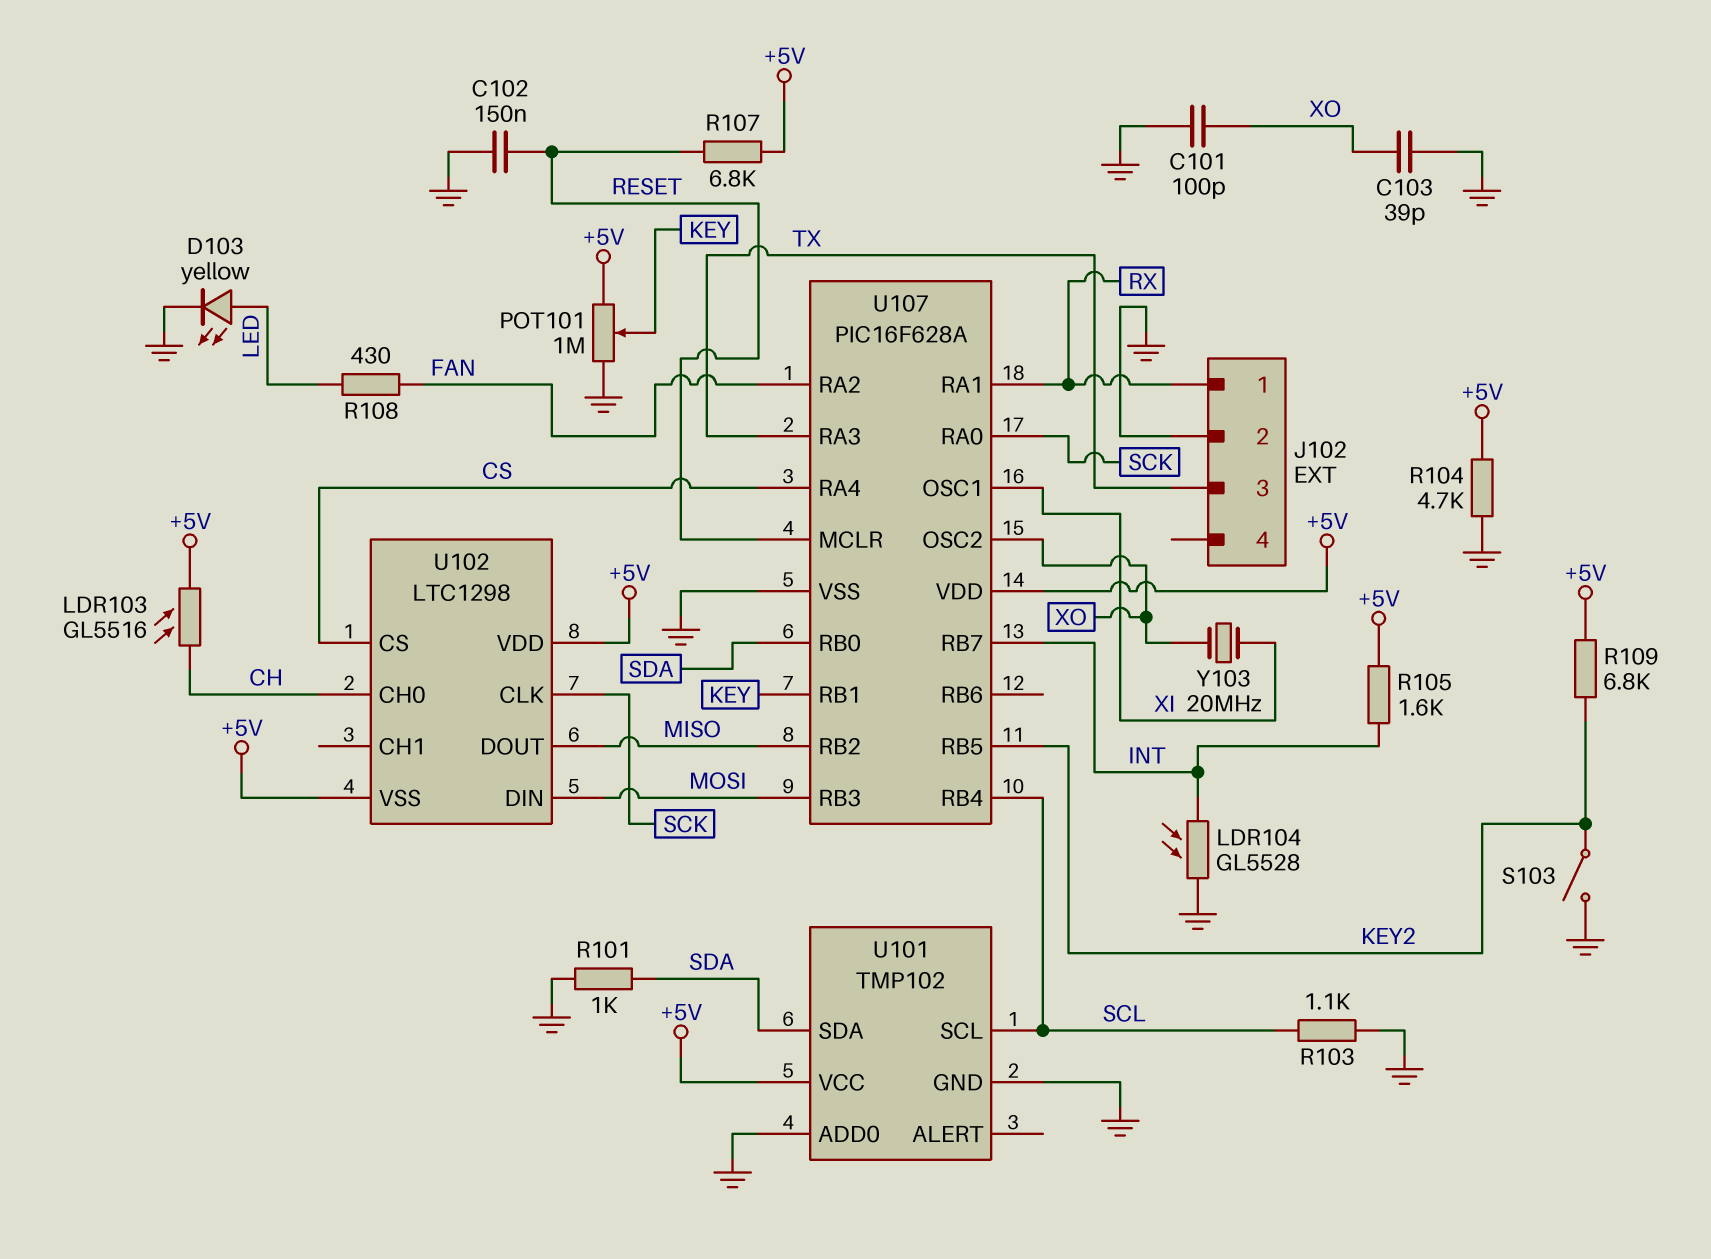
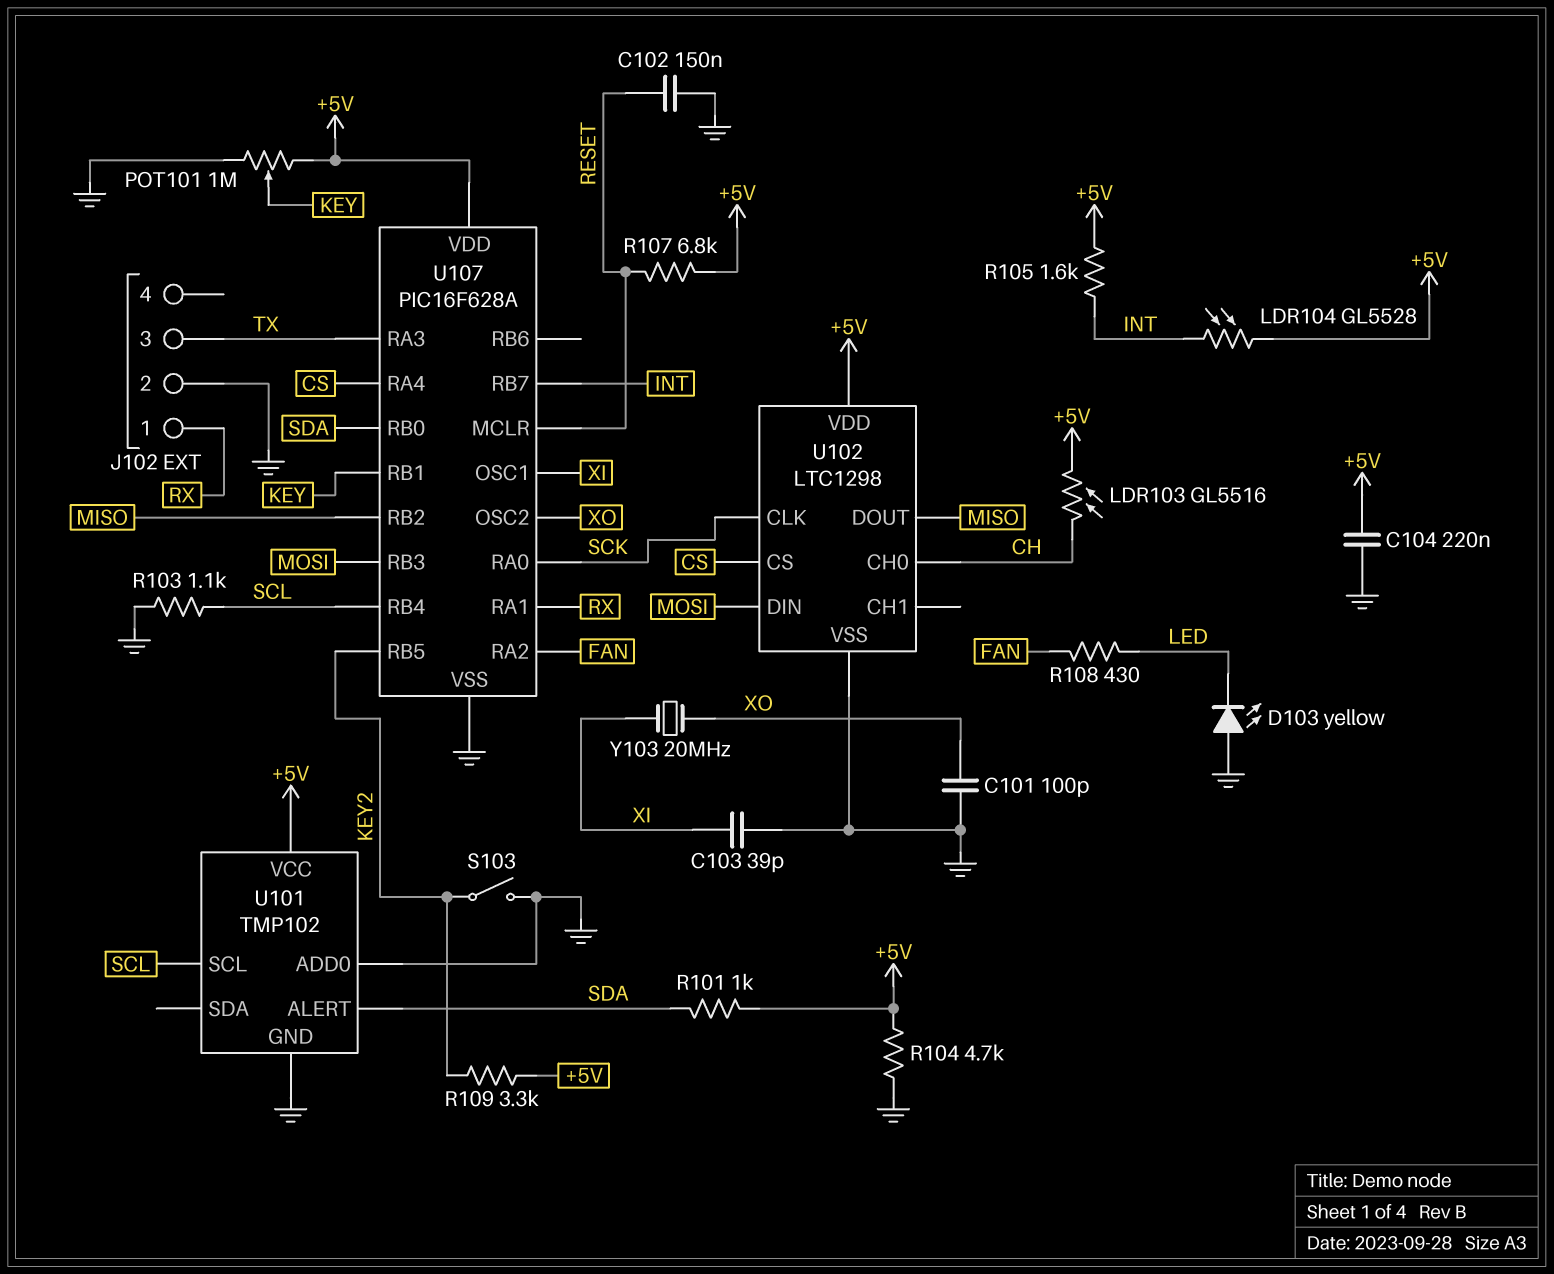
C103: 39pF (GND, XO) -> 39pF (GND, XI)
C104: none -> 220nF (+5V, GND)
D103: LED yellow (A LED, K GND) -> LED yellow (A GND, K LED)
LDR104: GL5528 (GND, INT) -> GL5528 (+5V, INT)
R101: 1k (GND, SDA) -> 1k (+5V, SDA)
R109: 6.8k (+5V, KEY2) -> 3.3k (+5V, KEY2)
U101 pin ALERT: none -> SDA
U101 pin SDA: SDA -> none
U102 pin VSS: +5V -> GND

